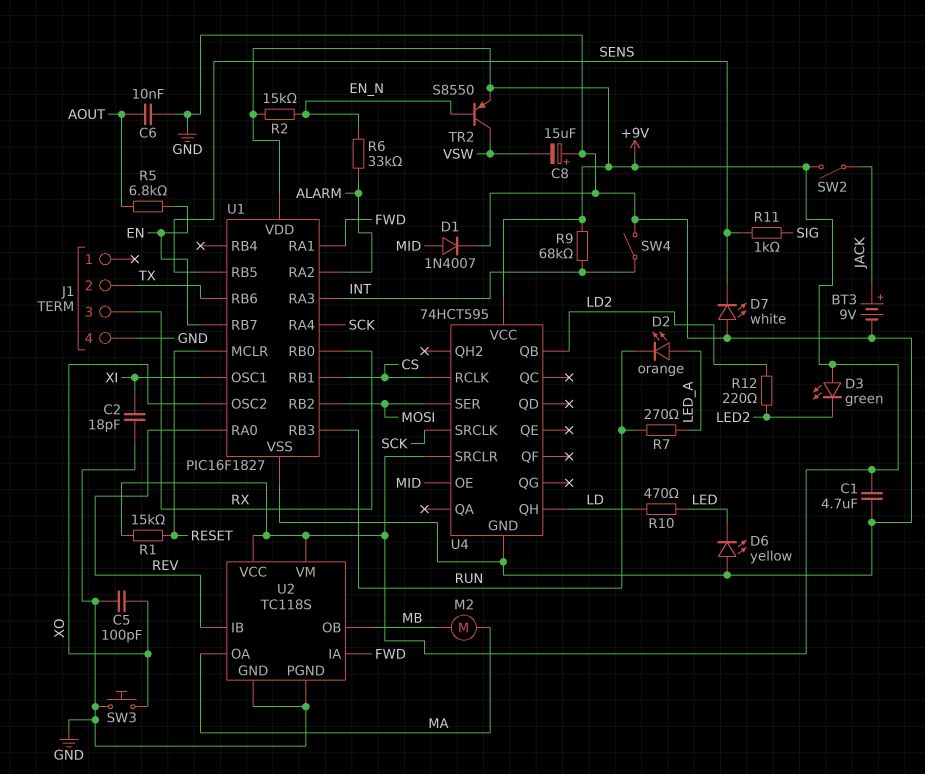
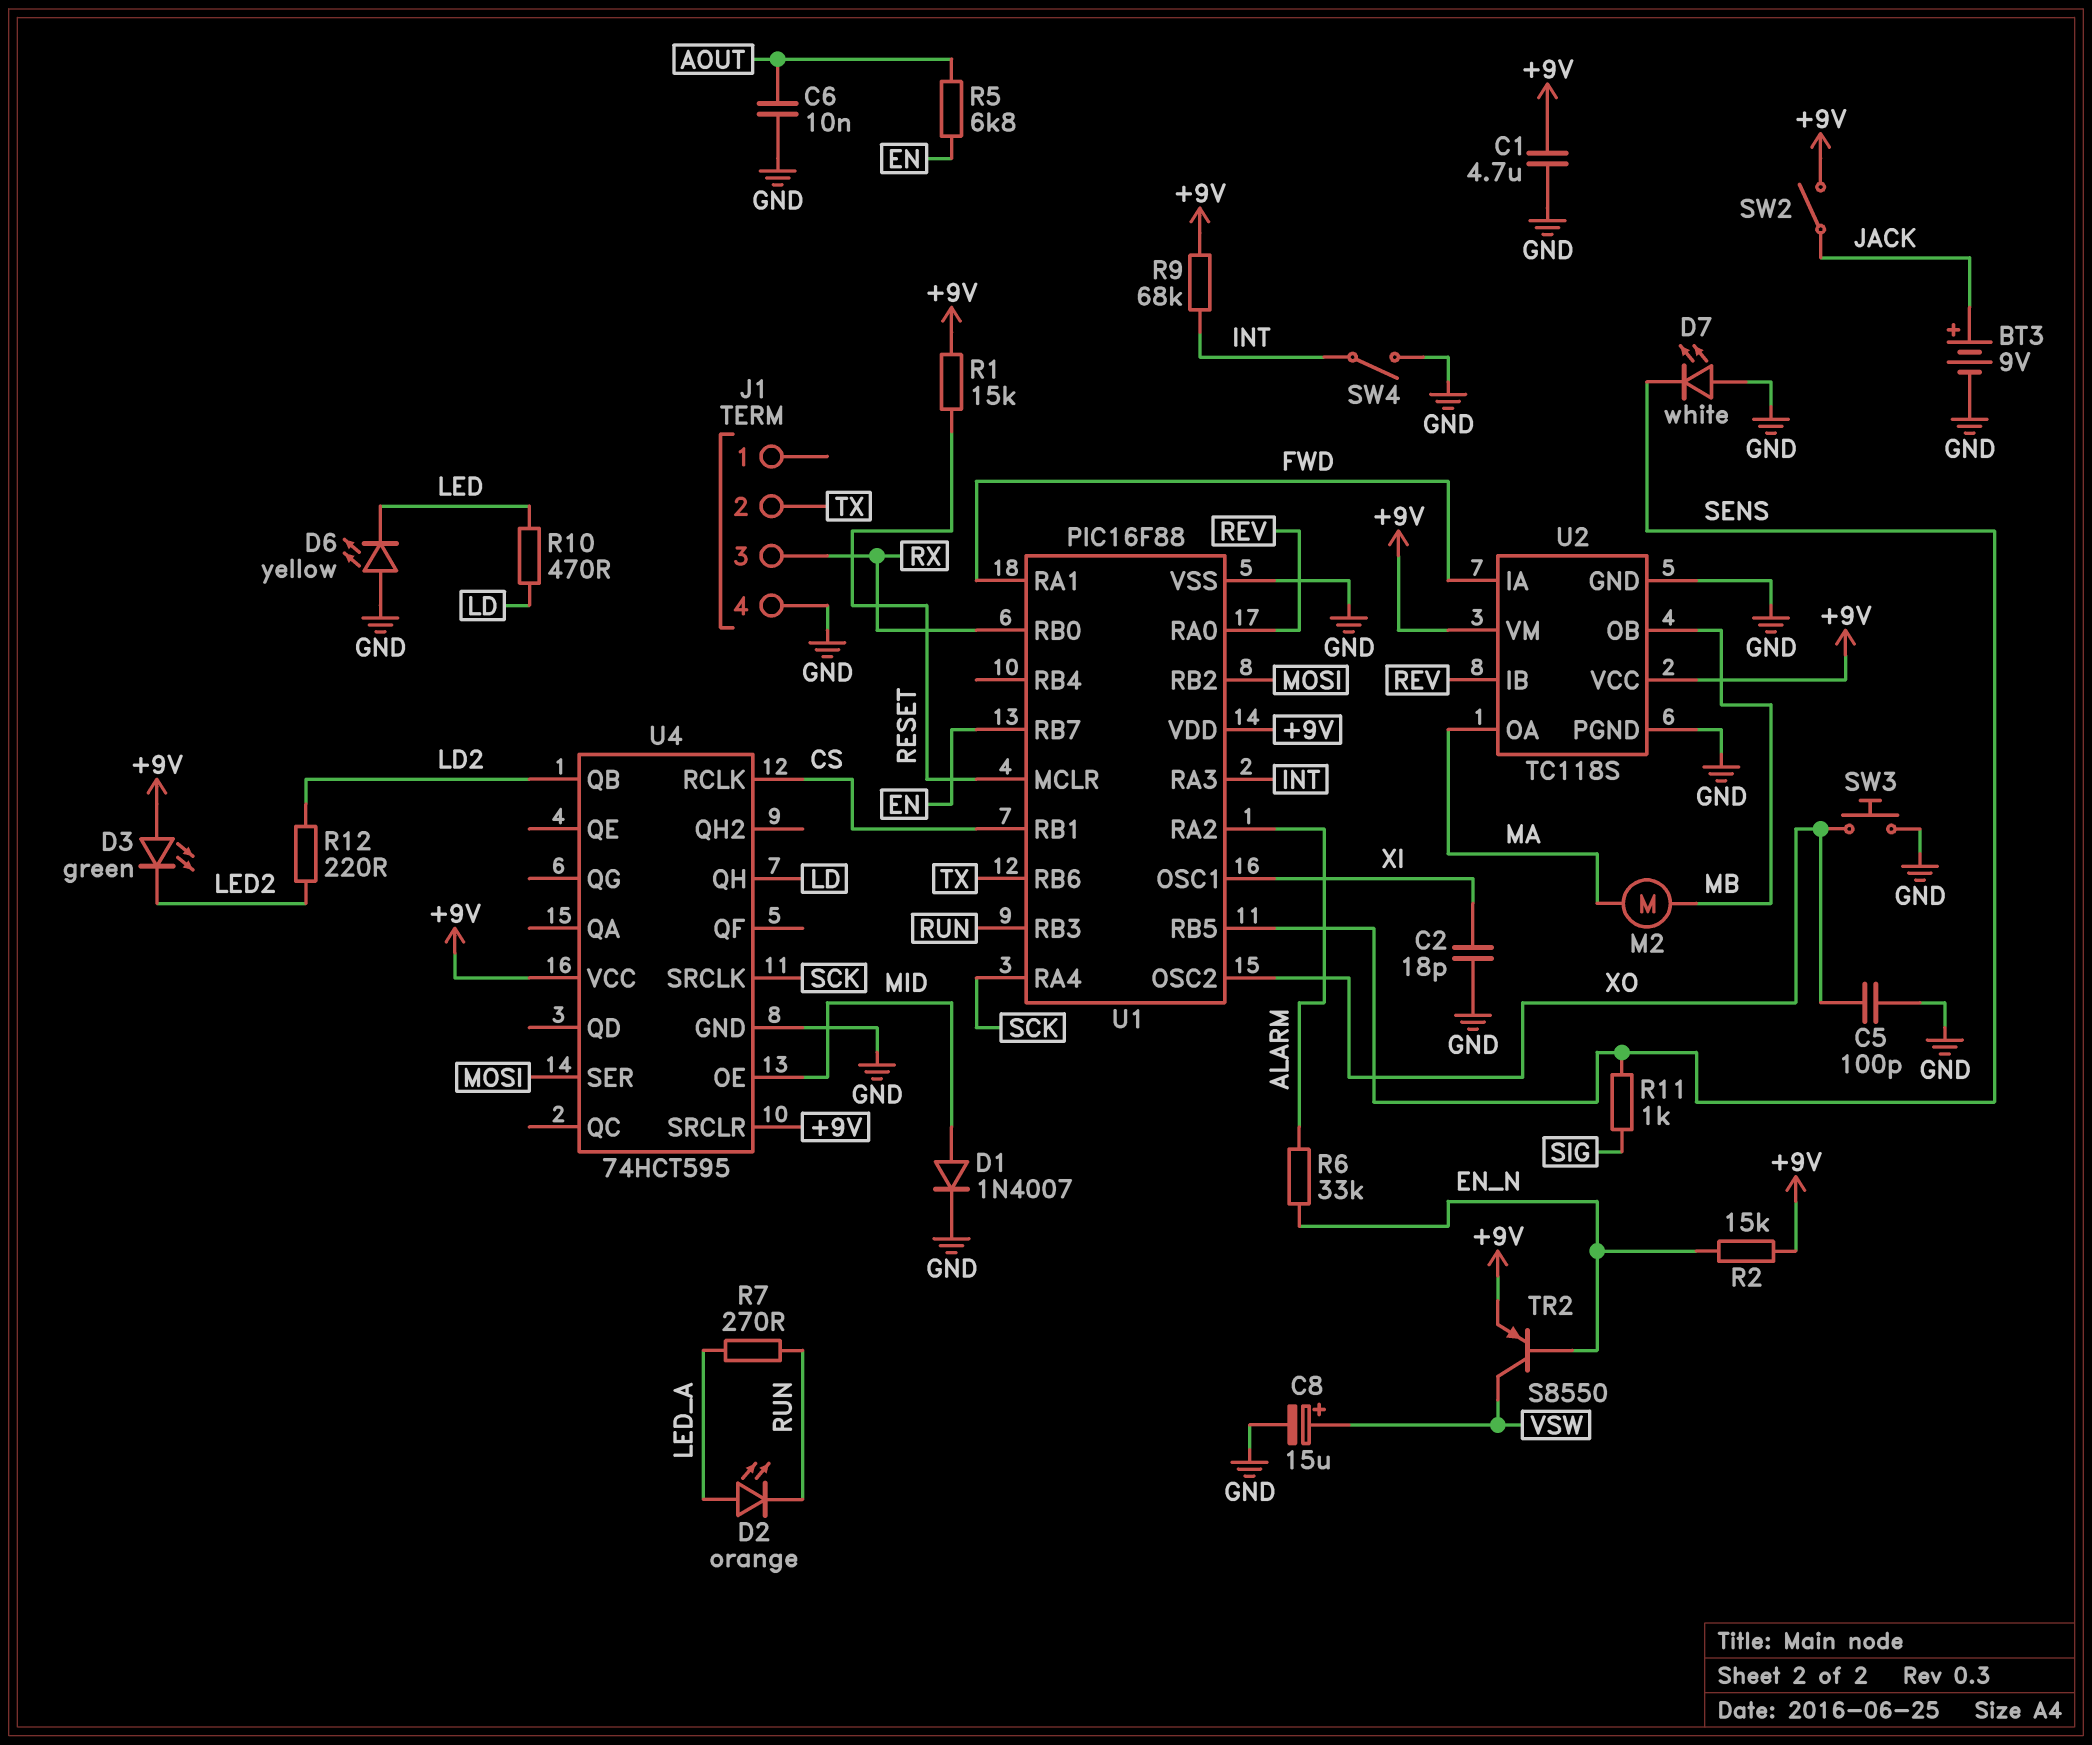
C8: 15uF (plus GND, minus VSW) -> 15uF (plus VSW, minus GND)
U1: PIC16F1827 -> PIC16F88

